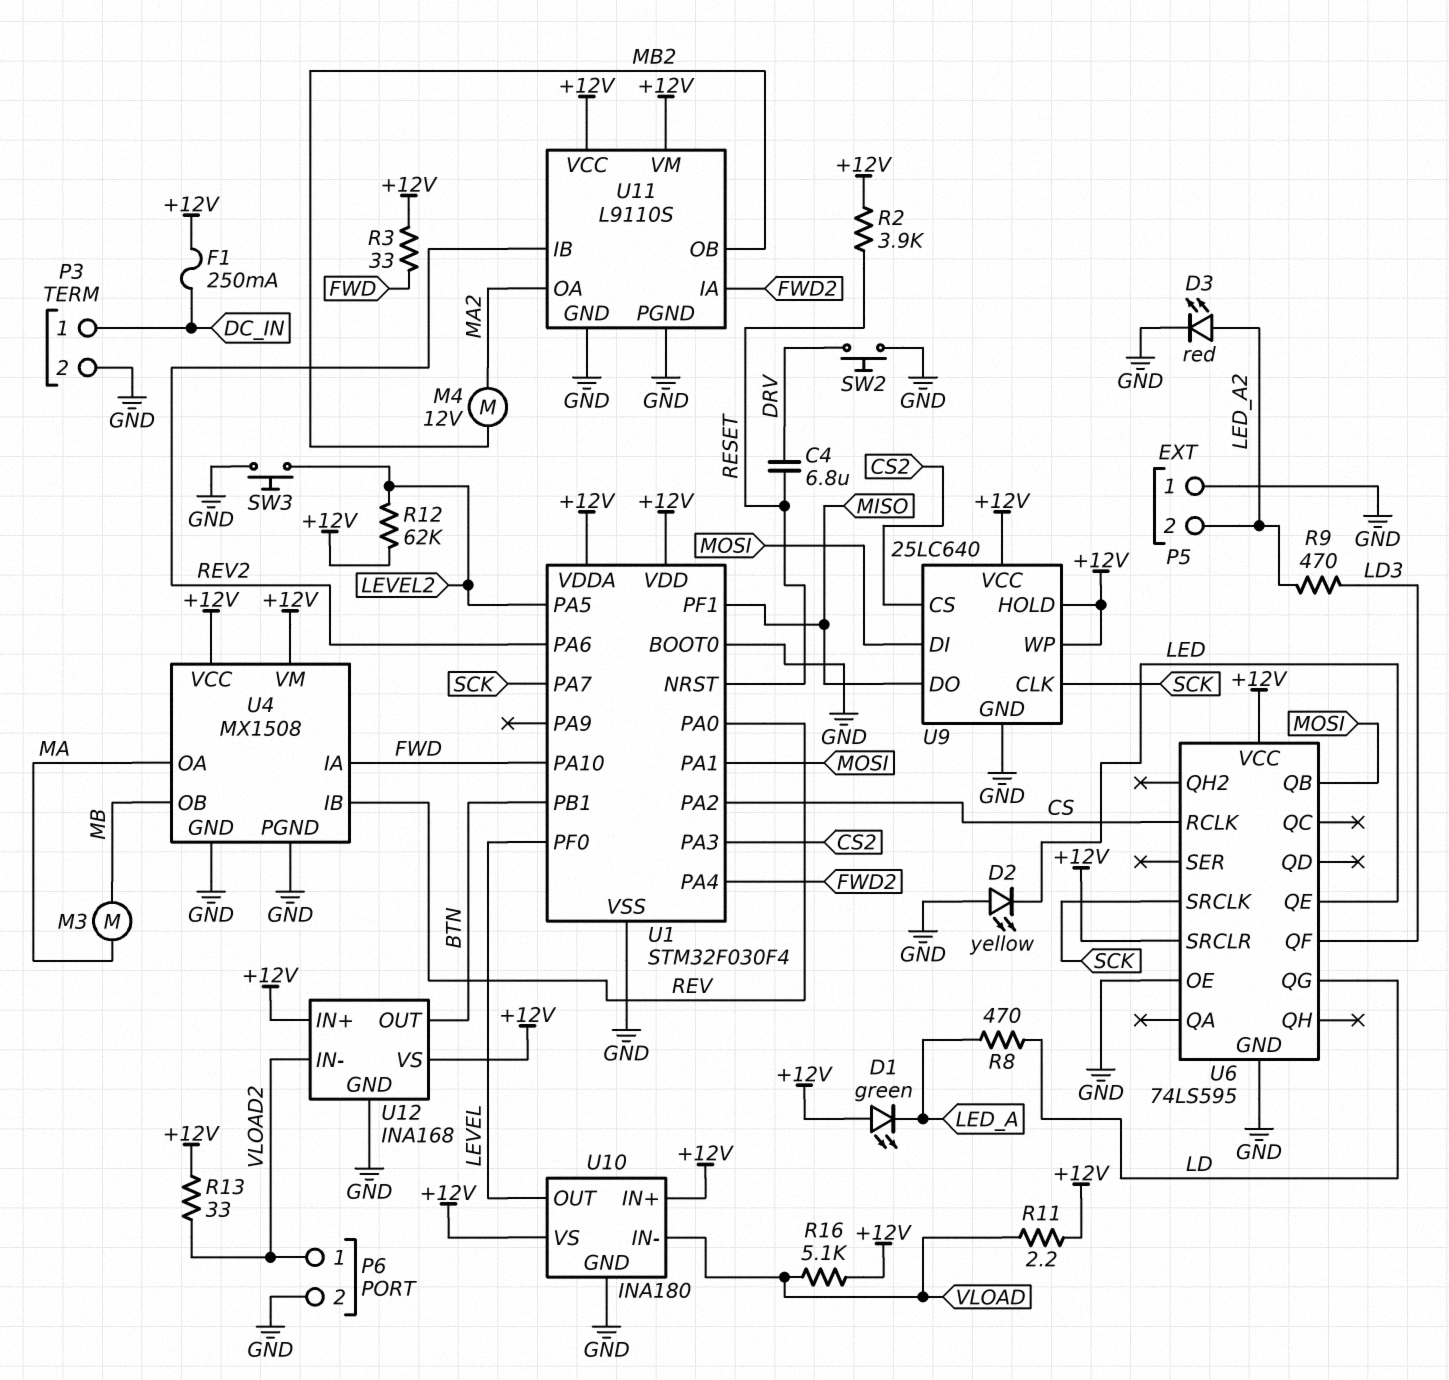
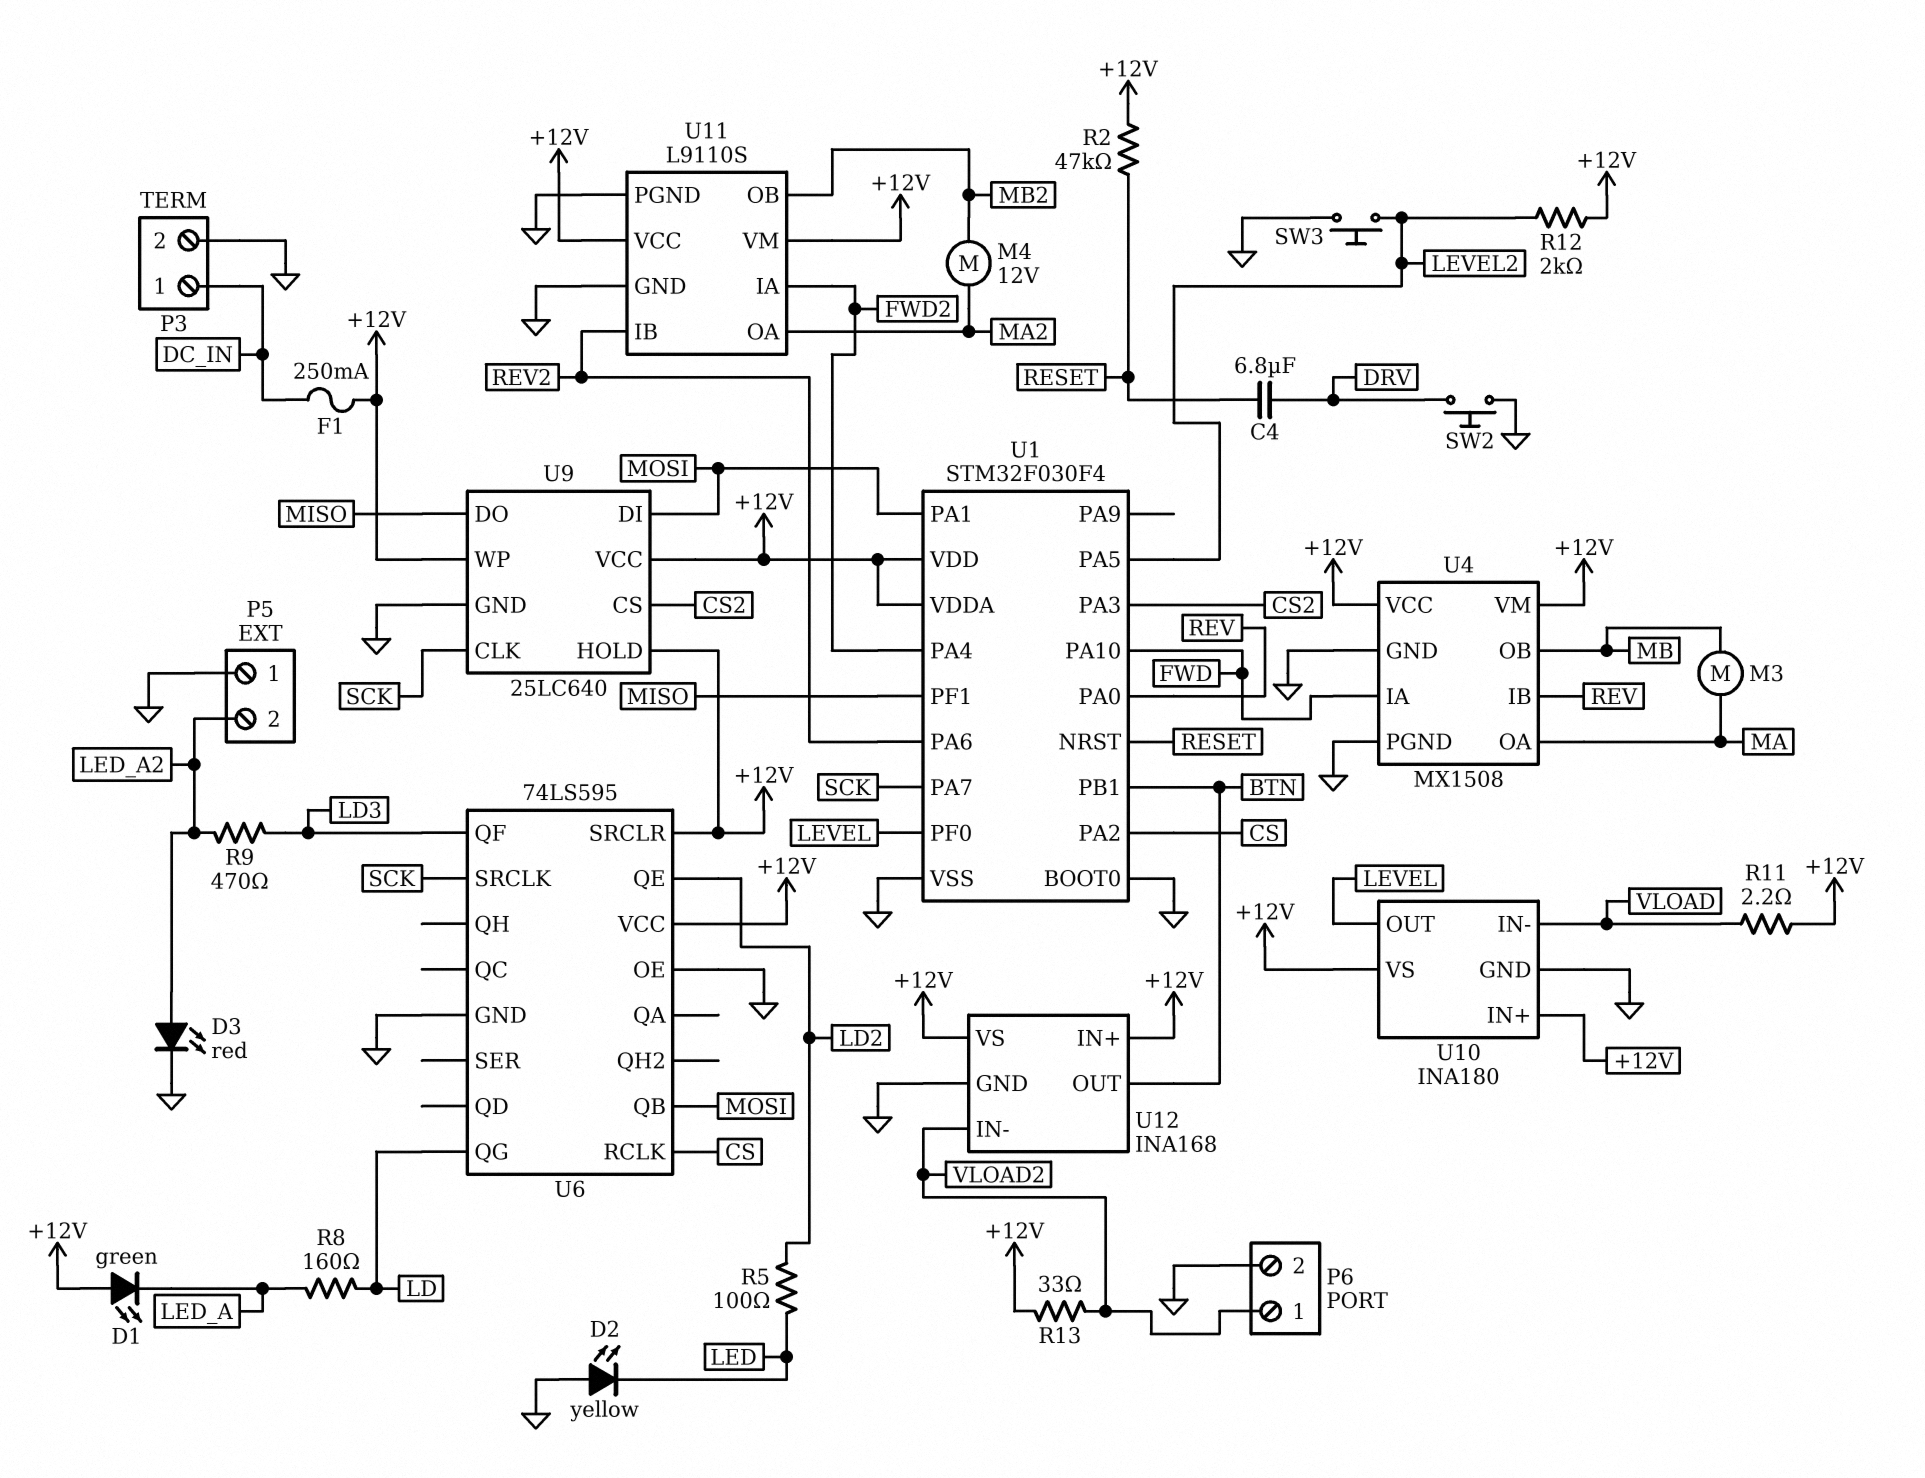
R2: 3.9k (+12V, RESET) -> 47k (+12V, RESET)
R3: 33 (+12V, FWD) -> none
R5: none -> 100 (LD2, LED)
R8: 470 (LD, LED_A) -> 160 (LD, LED_A)
R12: 62k (+12V, LEVEL2) -> 2k (+12V, LEVEL2)
R16: 5.1k (+12V, VLOAD) -> none
U6 pin QE: LED -> LD2

